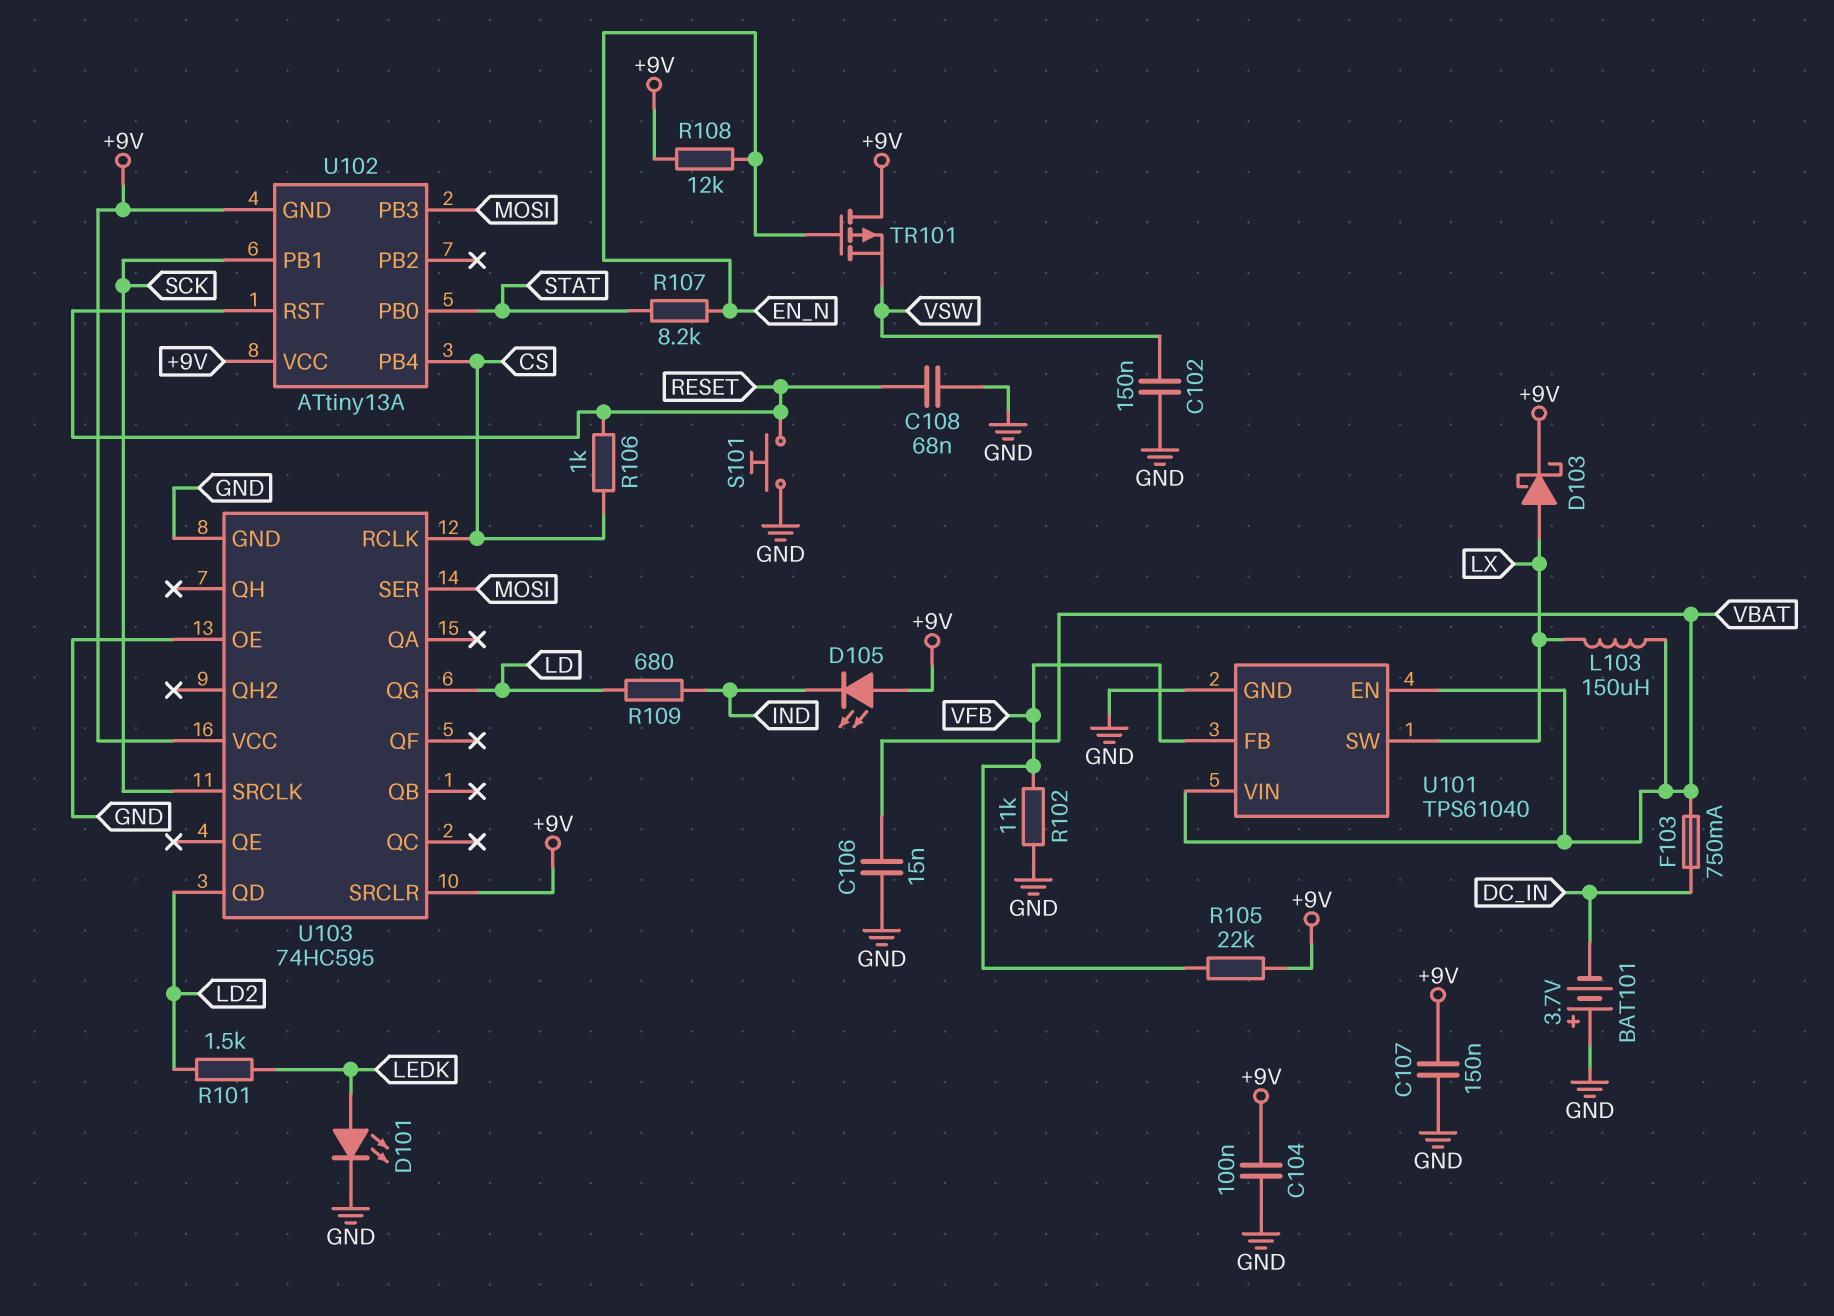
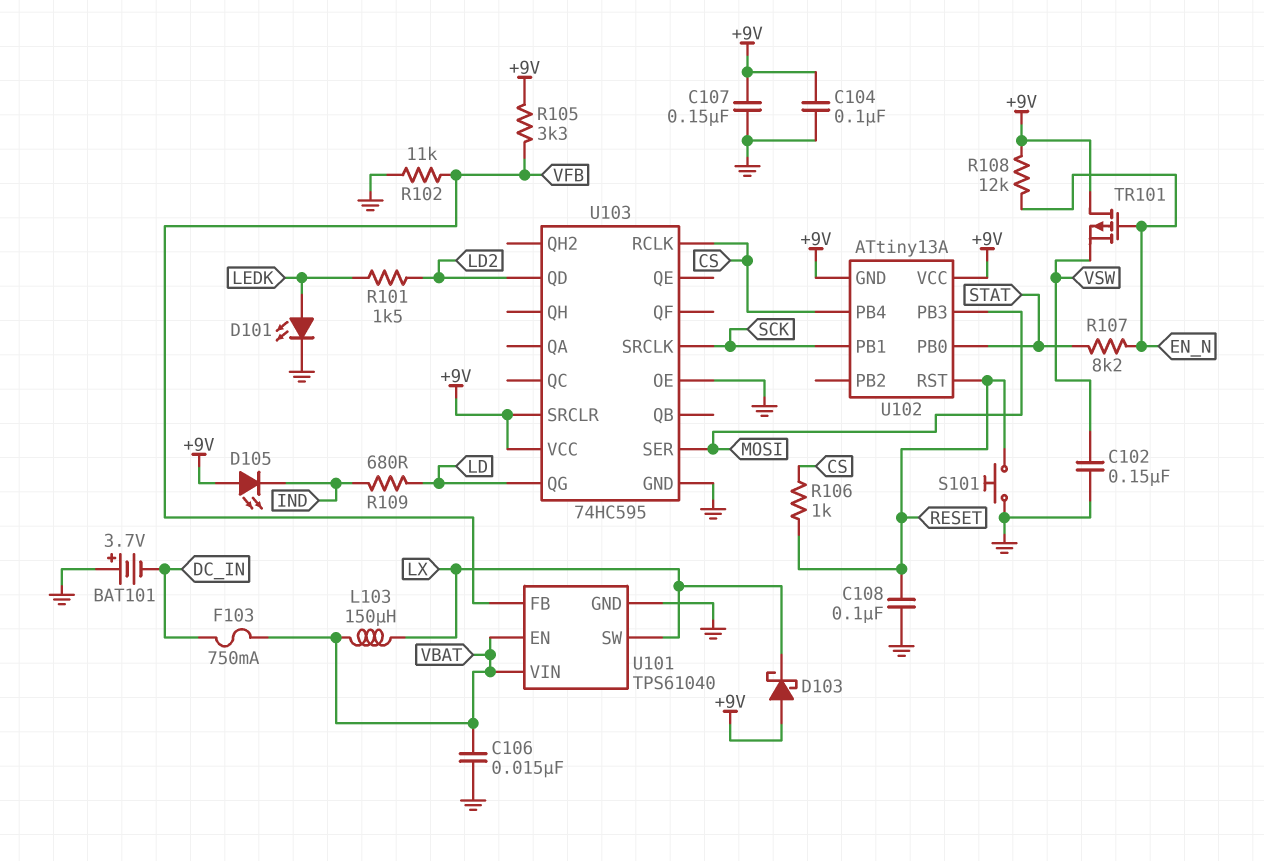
C108: 68nF (GND, RESET) -> 100nF (GND, RESET)
D103: schottky (A LX, K +9V) -> schottky (A +9V, K LX)
R105: 22k (+9V, VFB) -> 3.3k (+9V, VFB)

